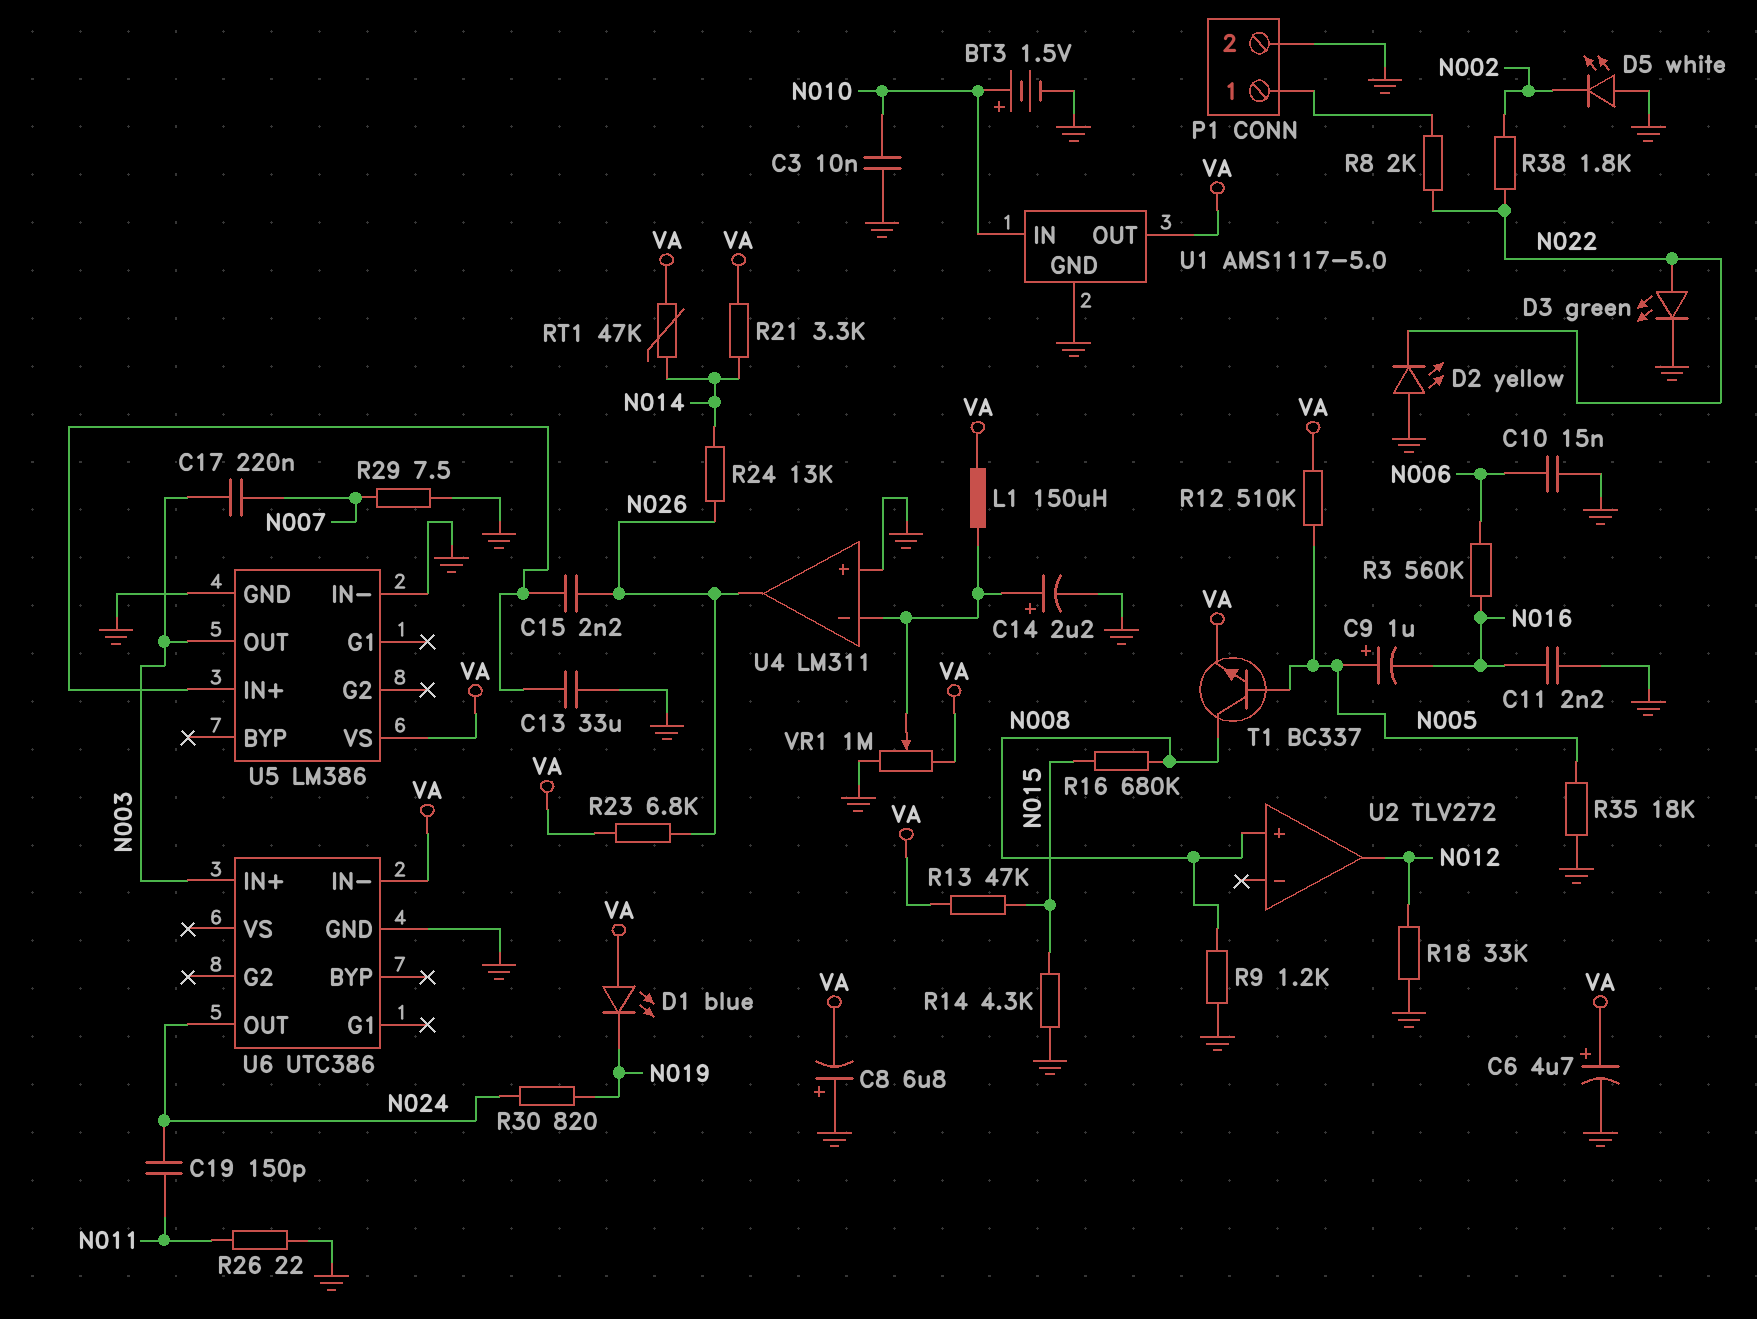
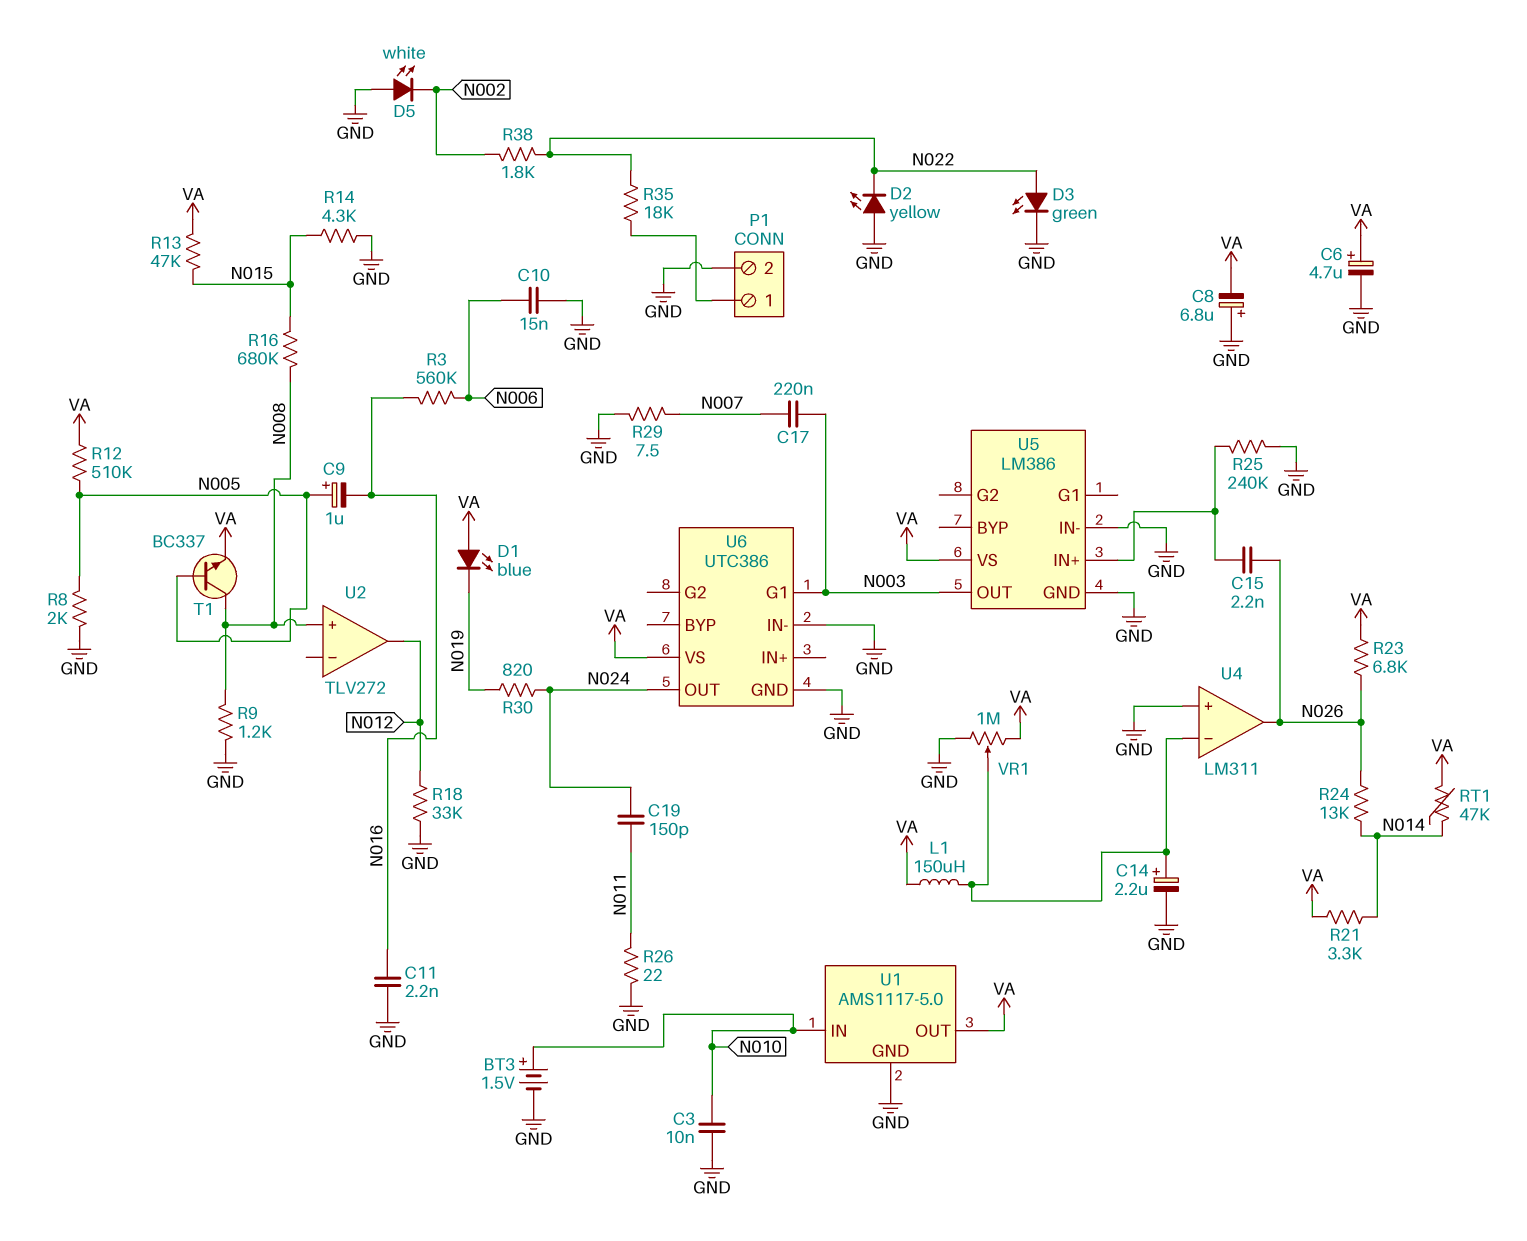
C13: 33uF (GND, U5/IN+) -> none
R8: 2k (N022, P1/1) -> 2k (GND, N005)
R25: none -> 240k (GND, U5/IN+)
R35: 18k (GND, N005) -> 18k (N022, P1/1)
U6 pin G1: none -> N003
U6 pin IN+: N003 -> none
U6 pin IN-: VA -> GND
U6 pin VS: none -> VA

